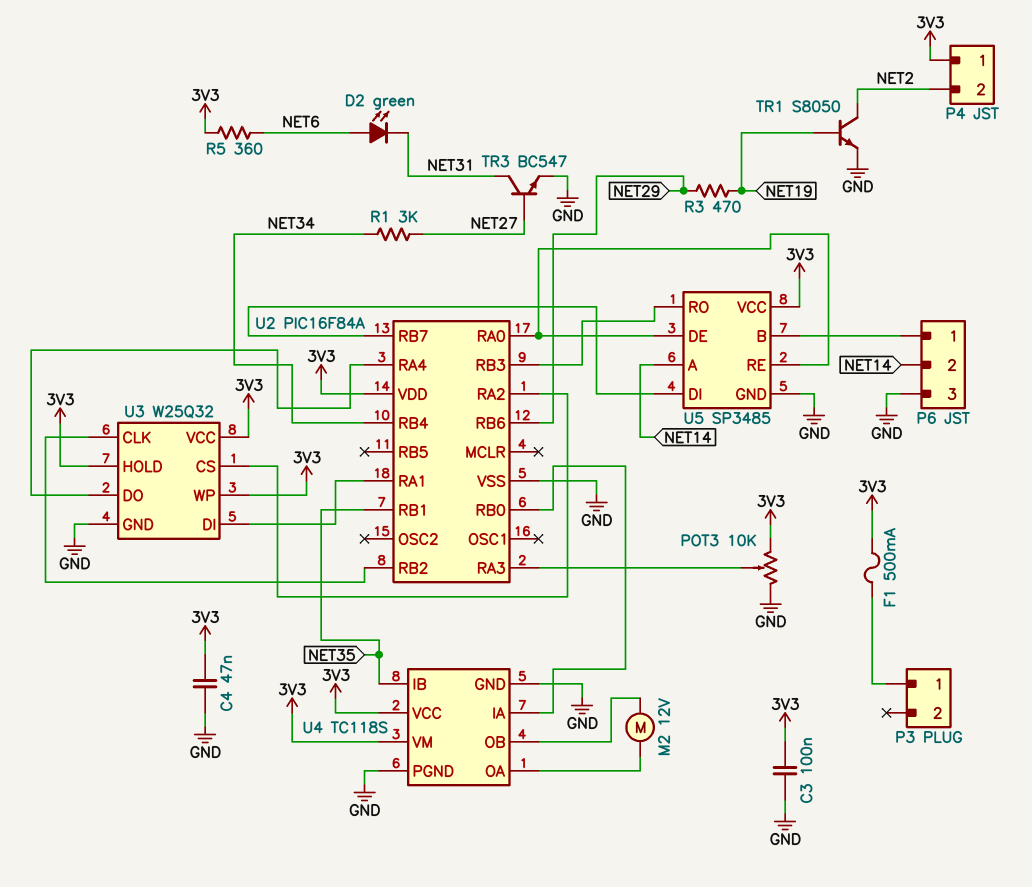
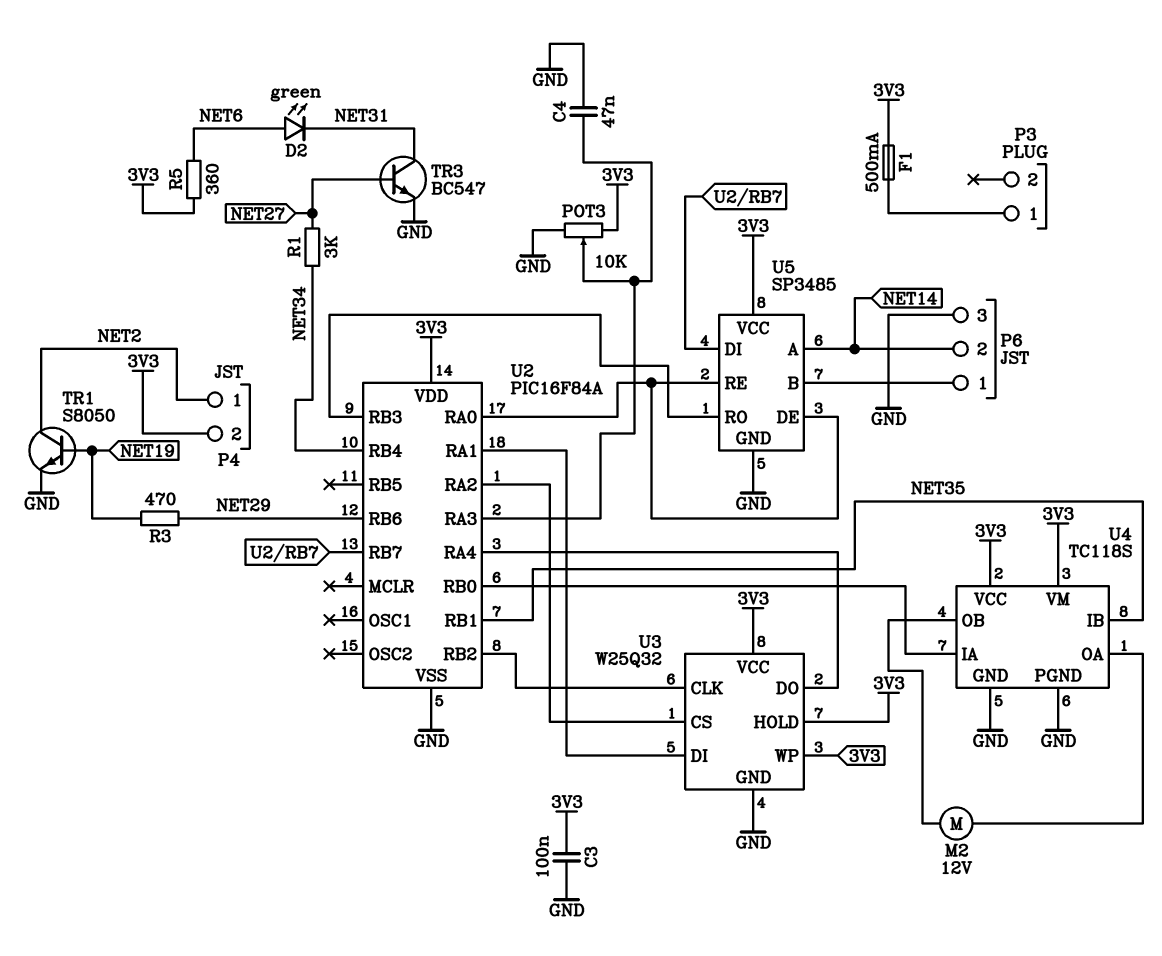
C4: 47nF (3V3, GND) -> 47nF (GND, U2/RA3)
P4 pin 1: 3V3 -> NET2
P4 pin 2: NET2 -> 3V3

